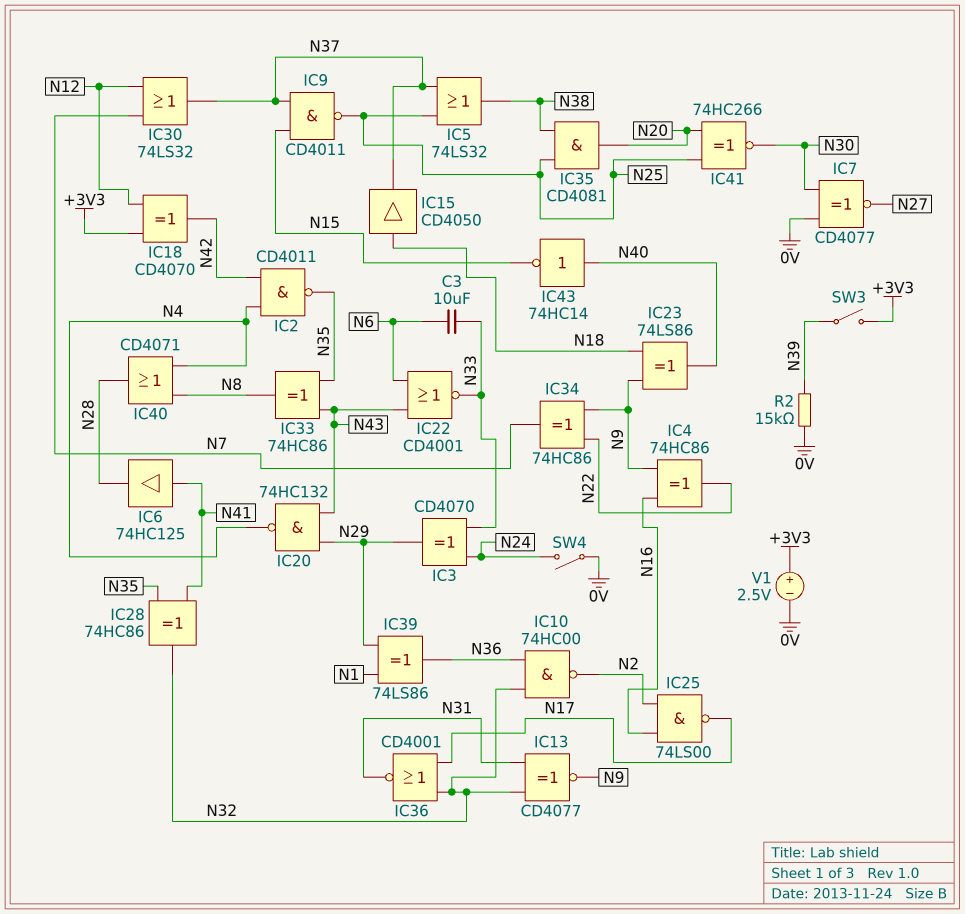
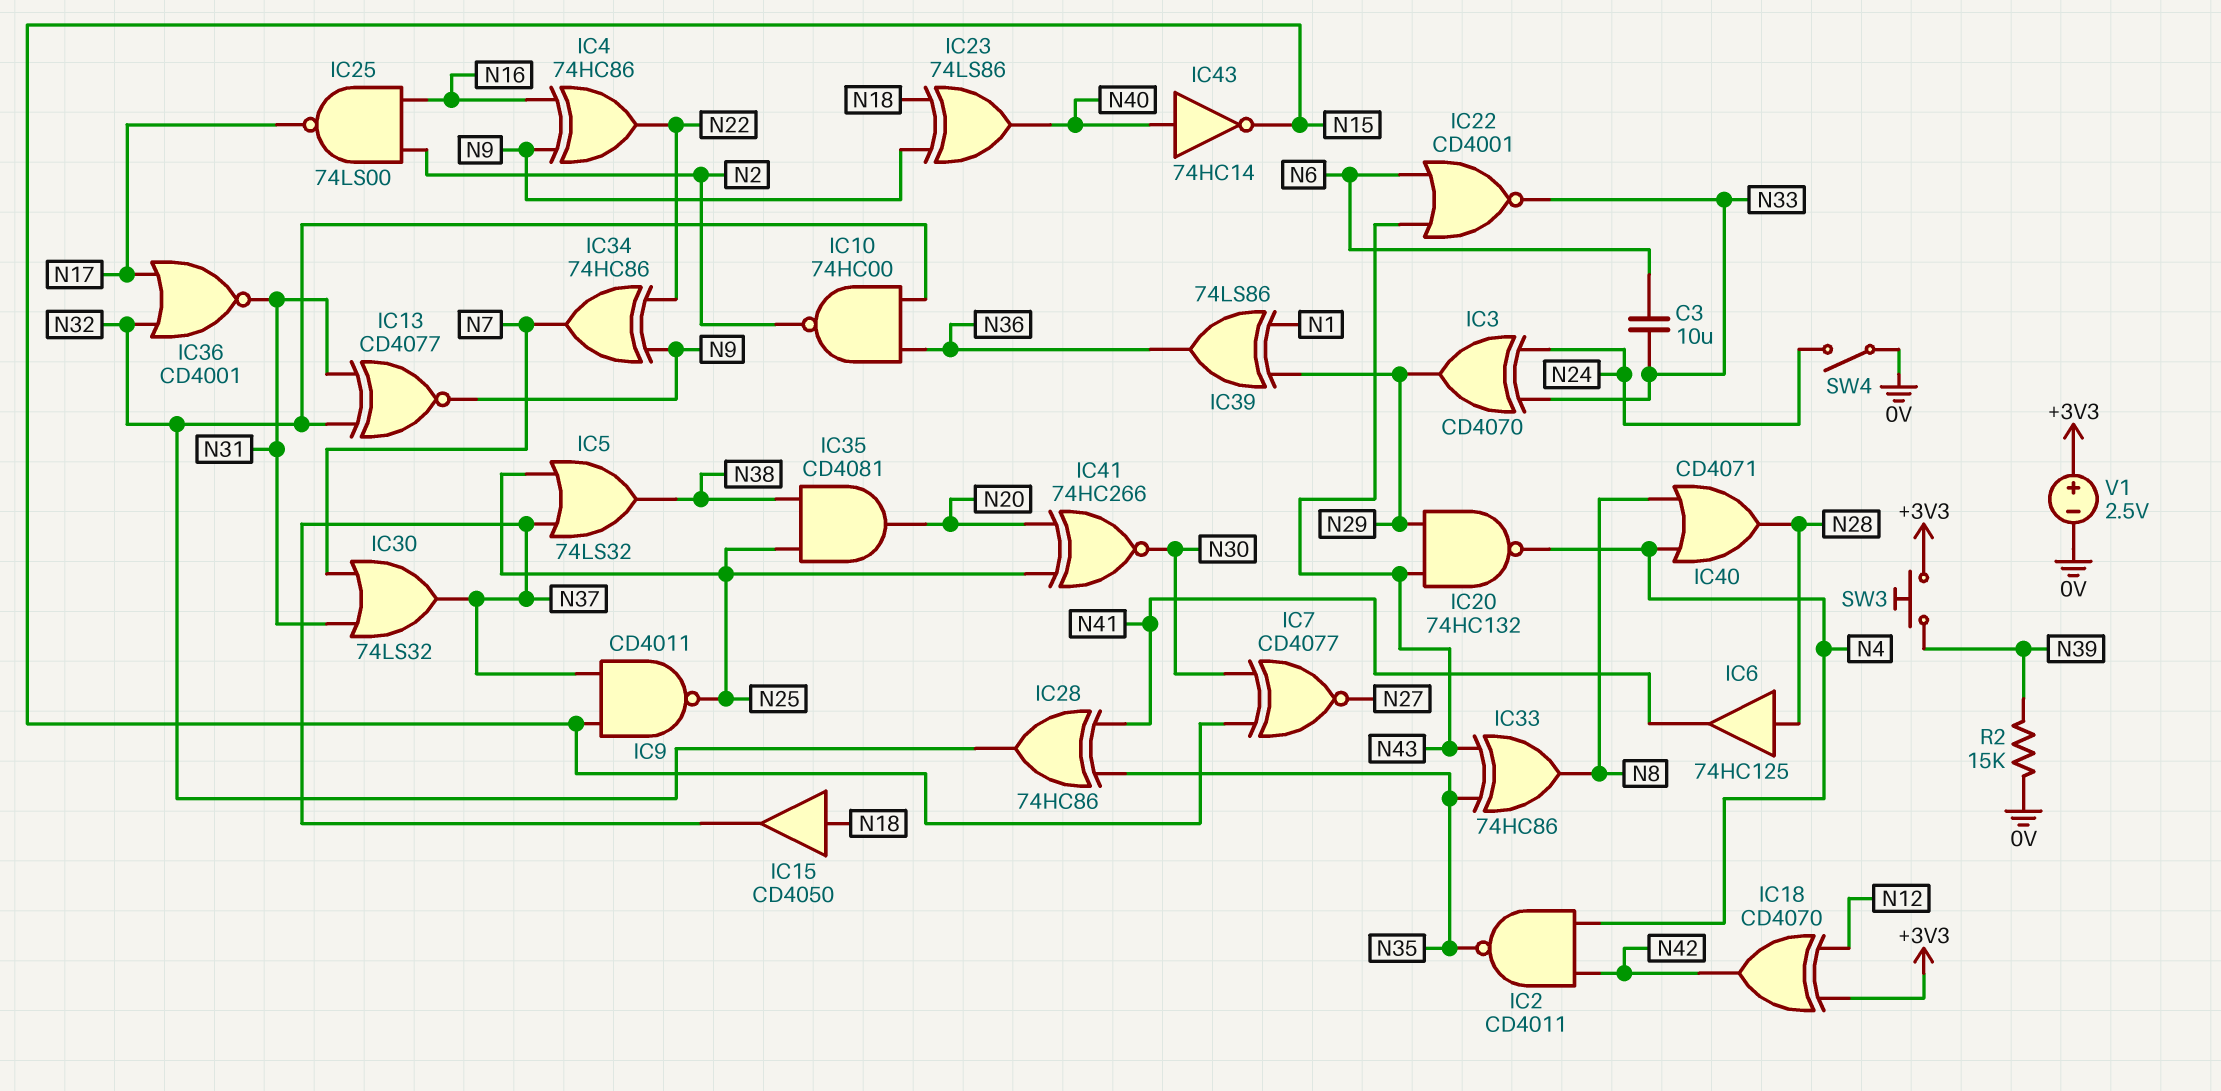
IC6: buffer 74HC125 (in N41, out N28) -> buffer 74HC125 (in N28, out N41)
IC7: XNOR CD4077 (in 0V, in N30, out N27) -> XNOR CD4077 (in N15, in N30, out N27)
IC30: OR 74LS32 (in N7, in N12, out N37) -> OR 74LS32 (in N7, in N31, out N37)
SW3: switch (+3V3, N39) -> button (+3V3, N39)

